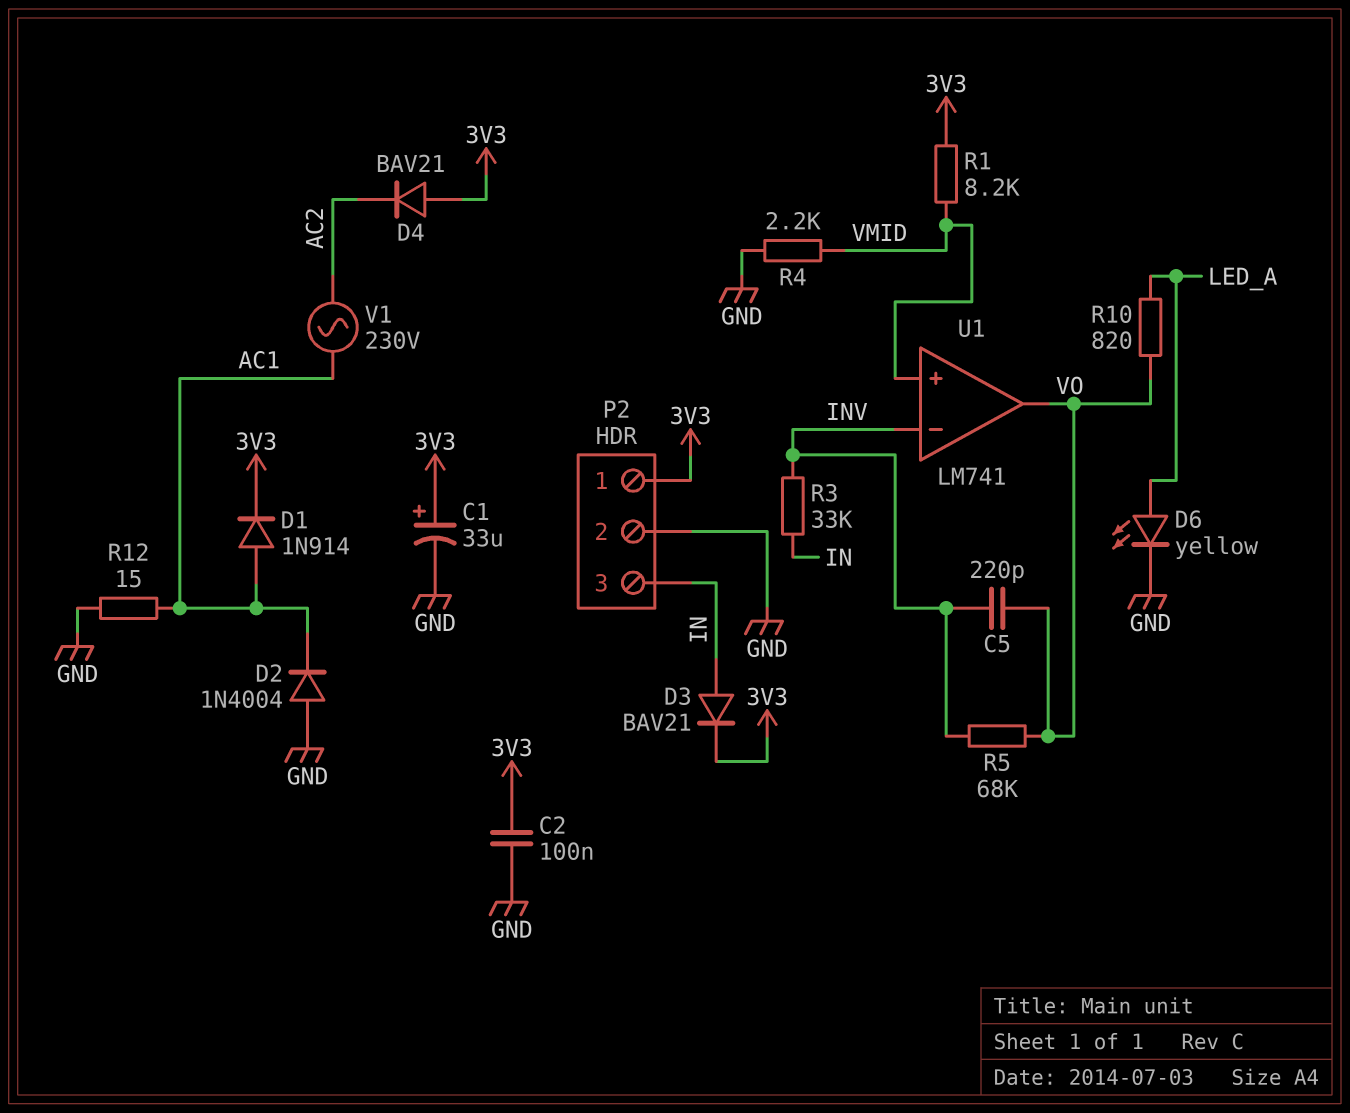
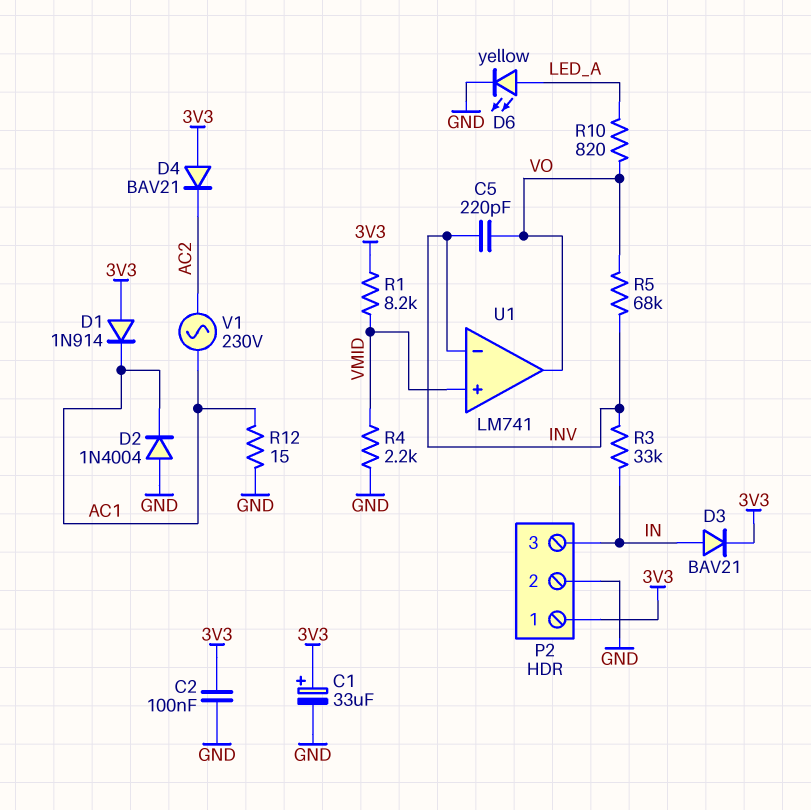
D1: diode 1N914 (A AC1, K 3V3) -> diode 1N914 (A 3V3, K AC1)

